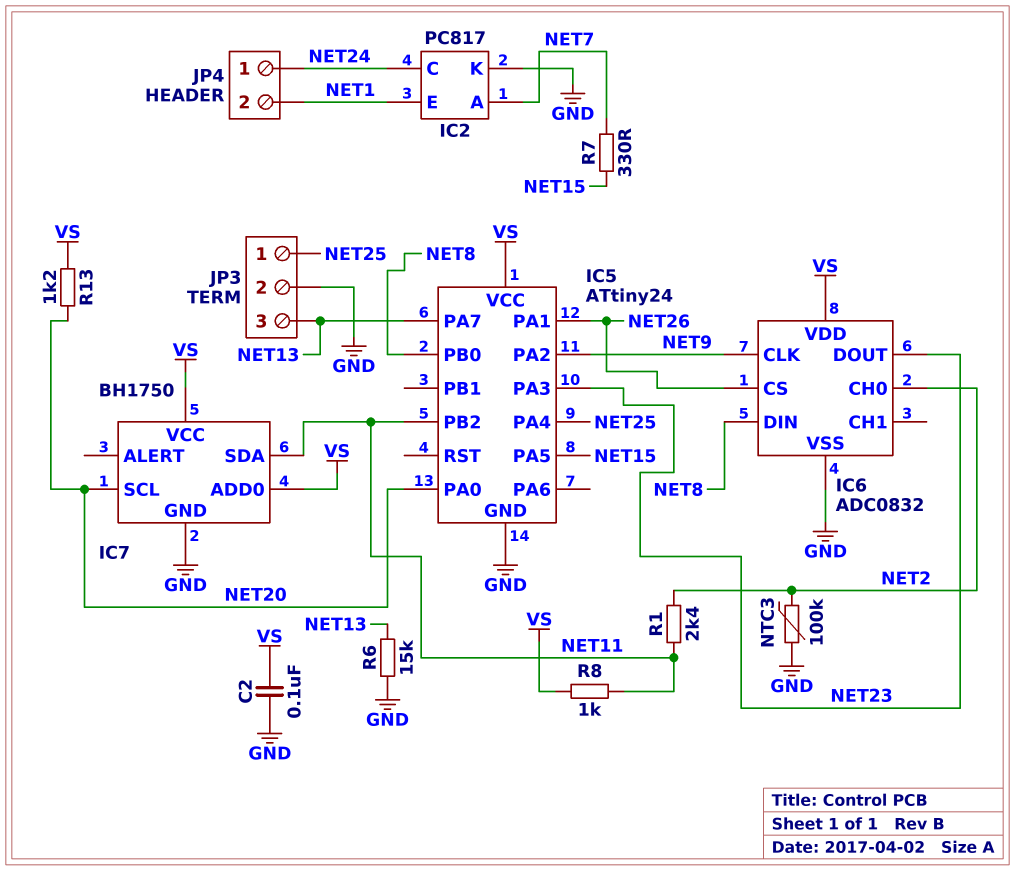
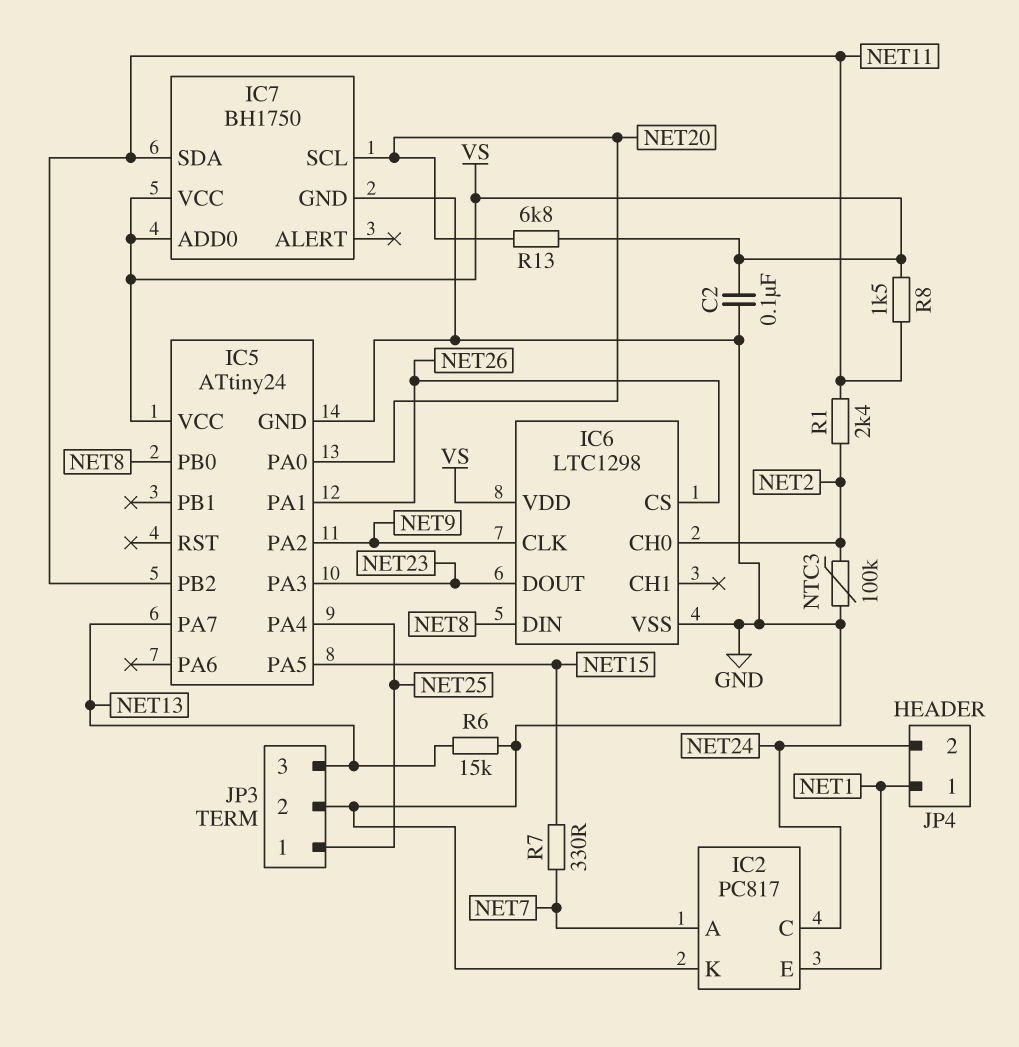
IC6: ADC0832 -> LTC1298
JP4 pin 1: NET24 -> NET1
JP4 pin 2: NET1 -> NET24
R8: 1k (NET11, VS) -> 1.5k (NET11, VS)
R13: 1.2k (NET20, VS) -> 6.8k (NET20, VS)

